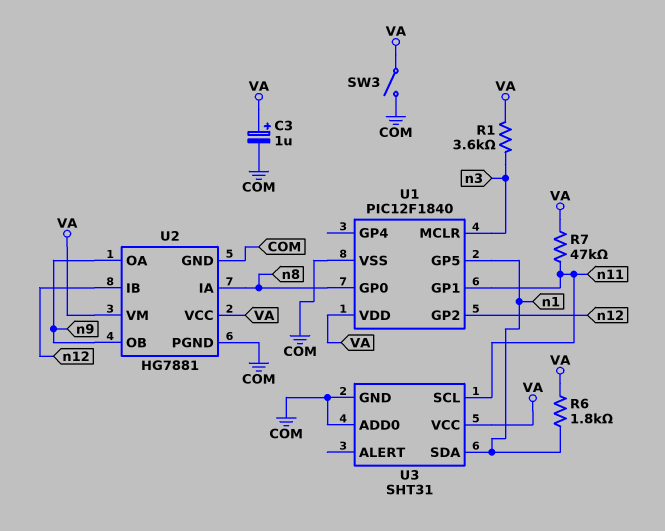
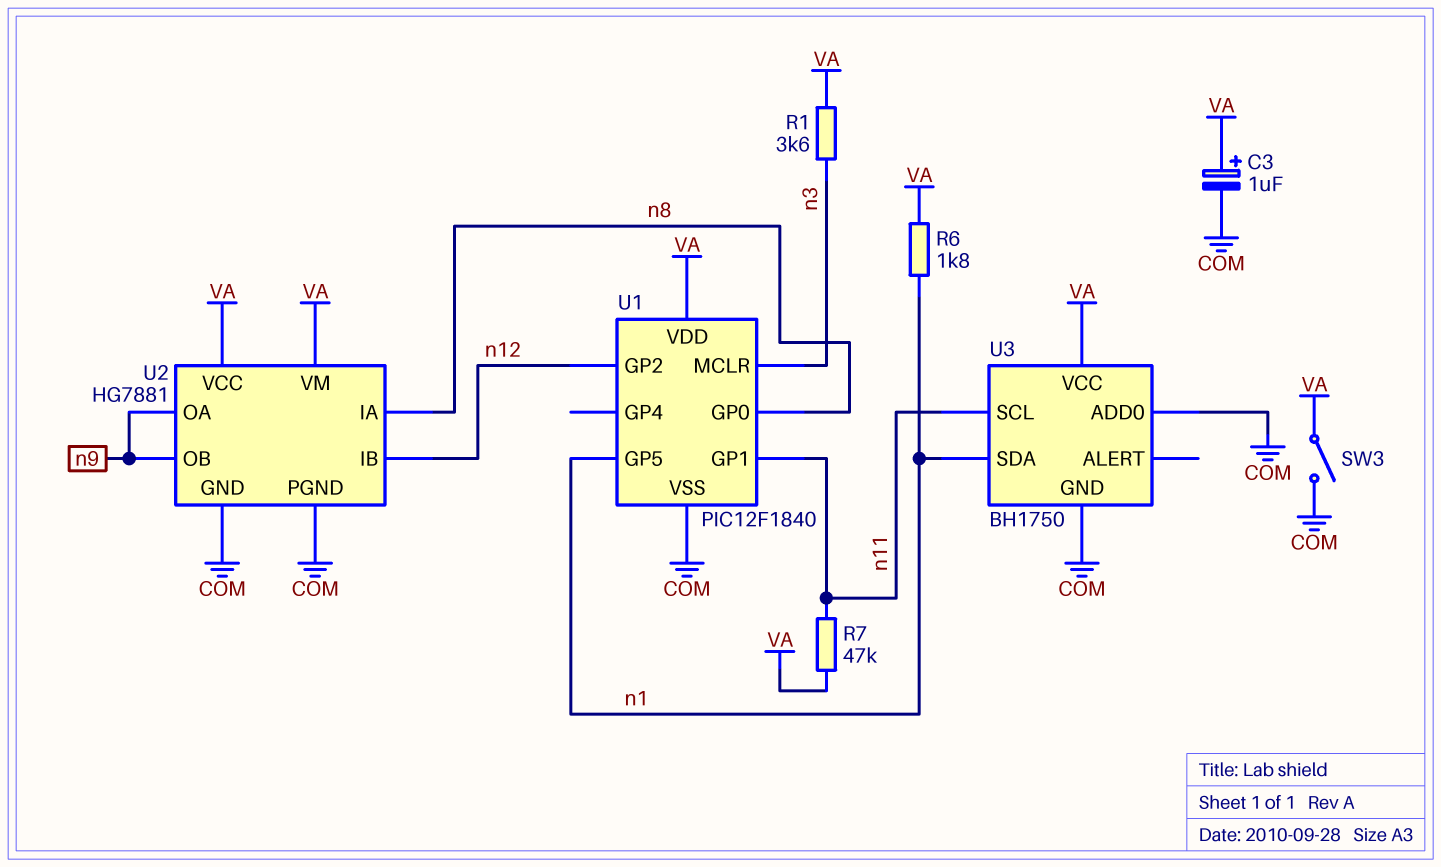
U3: SHT31 -> BH1750

